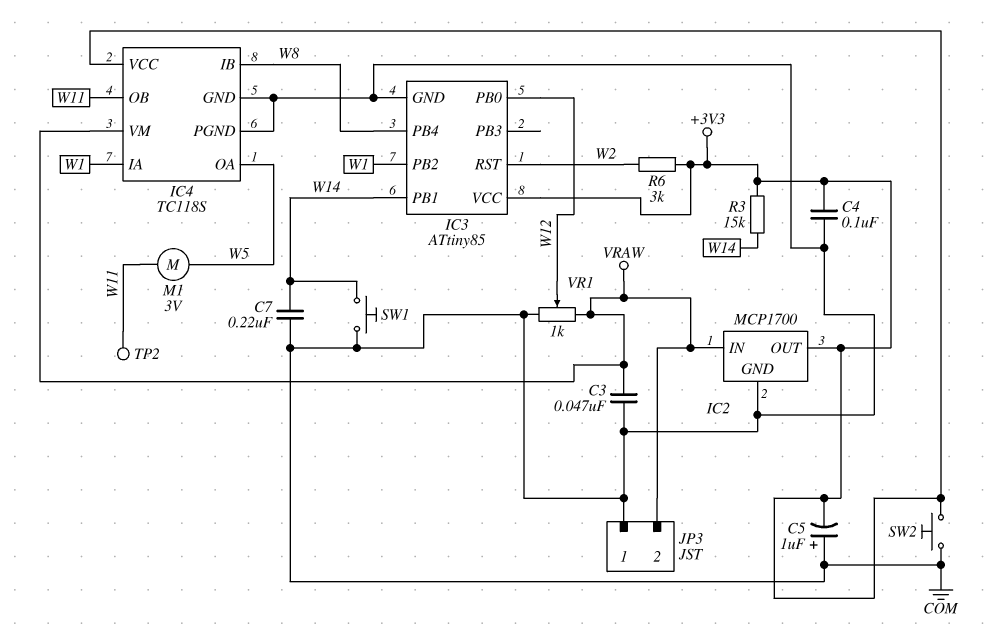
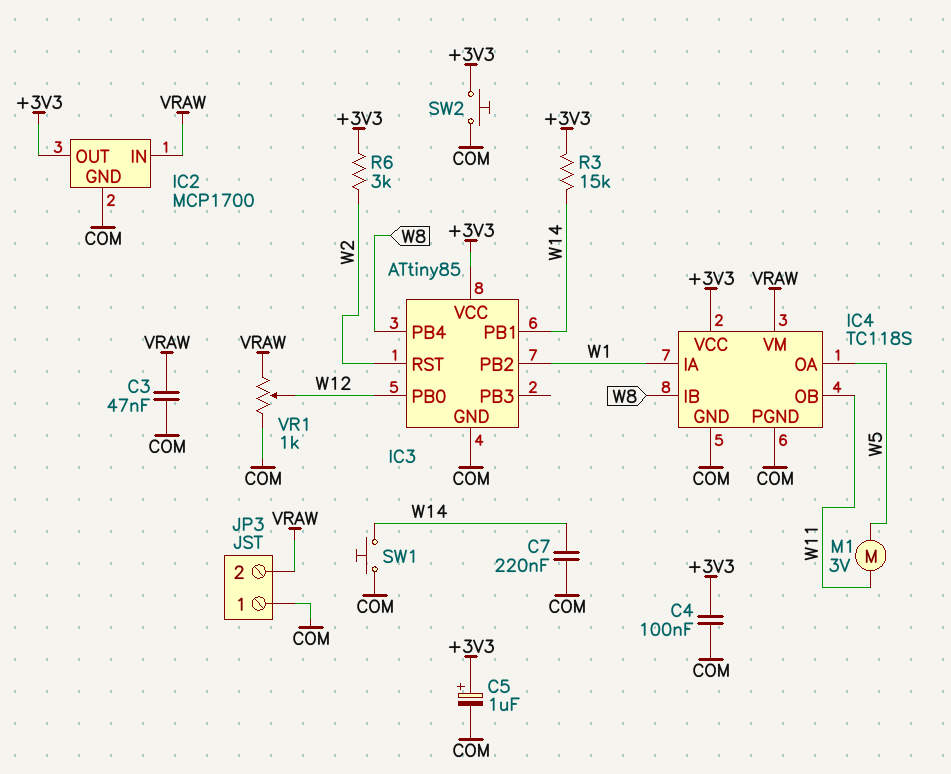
C5: 1uF (plus COM, minus +3V3) -> 1uF (plus +3V3, minus COM)
TP2: test point (W11) -> none

